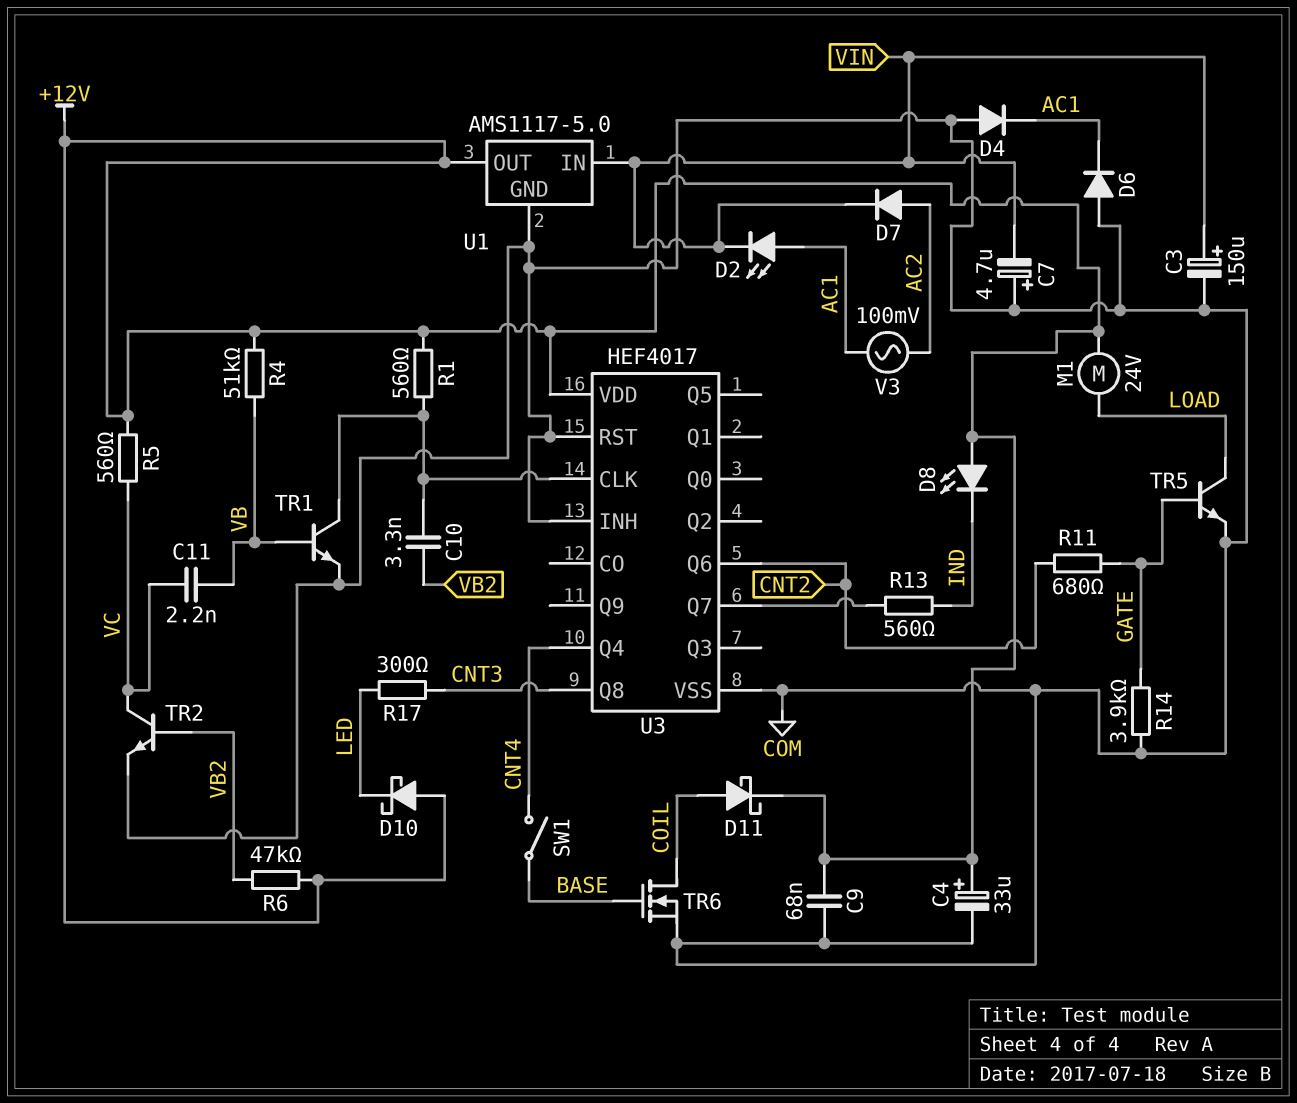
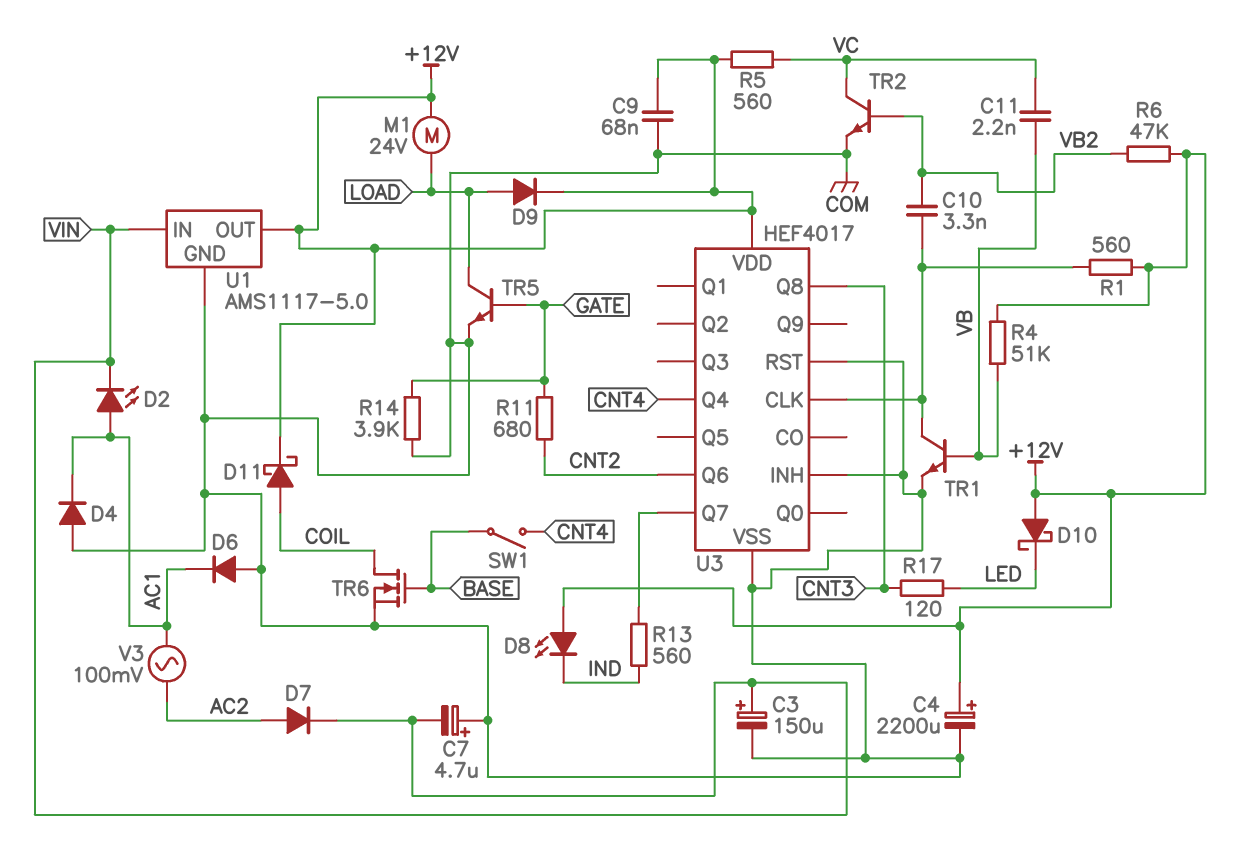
C4: 33uF (plus +12V, minus COM) -> 2200uF (plus +12V, minus COM)
D9: none -> diode (A LOAD, K +12V)
R17: 300 (CNT3, LED) -> 120 (CNT3, LED)

